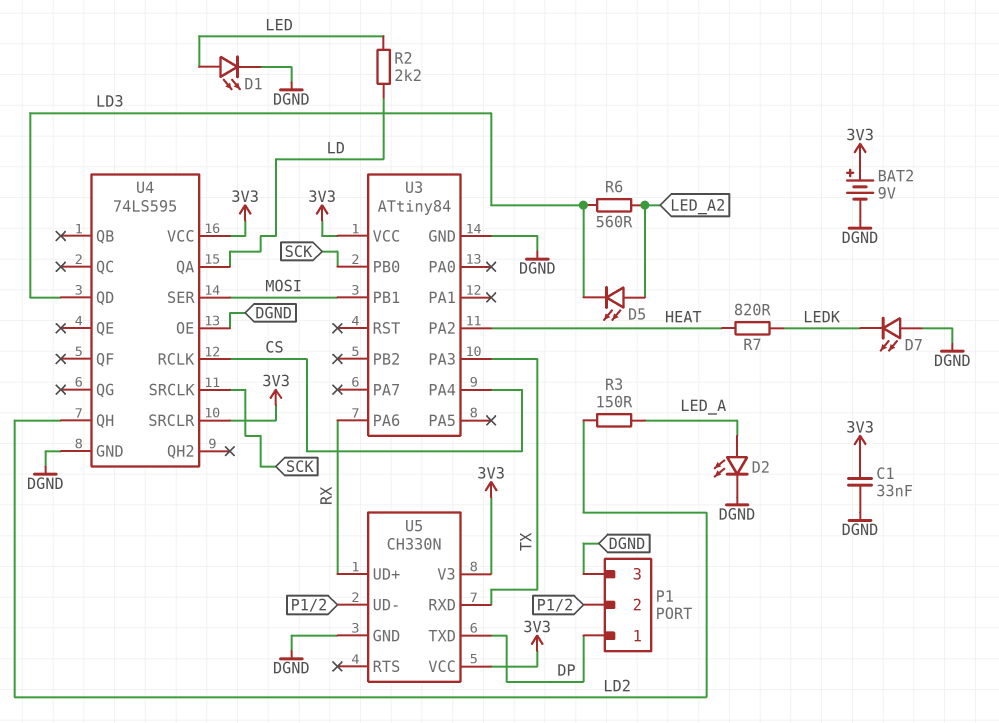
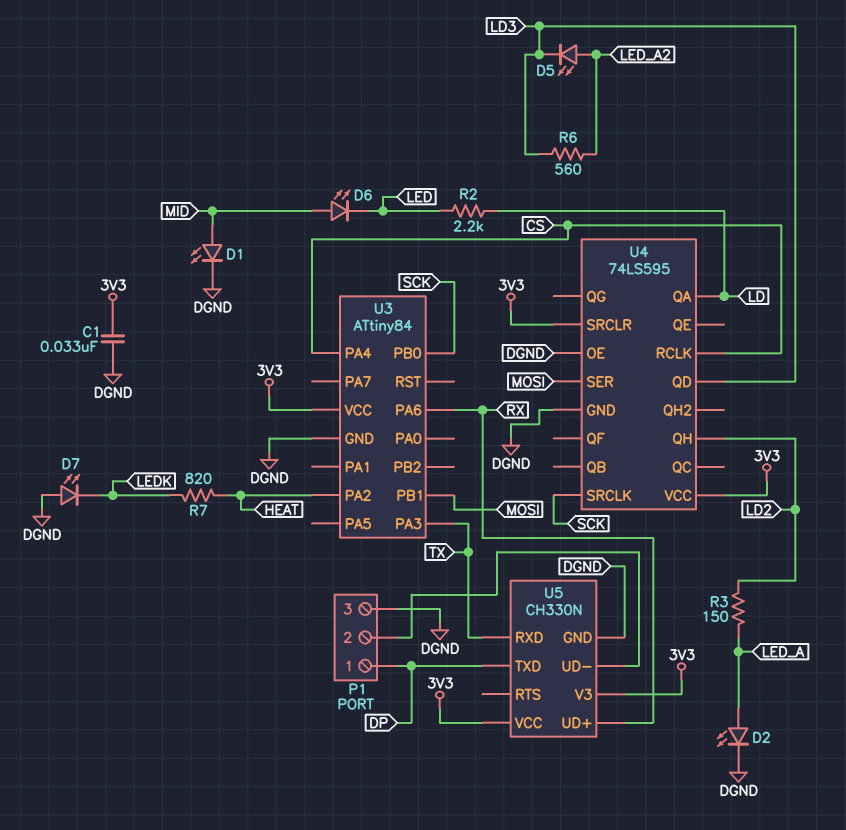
BAT2: 9V (plus 3V3, minus DGND) -> none
D1: LED (A LED, K DGND) -> LED (A MID, K DGND)
D6: none -> LED (A MID, K LED)

